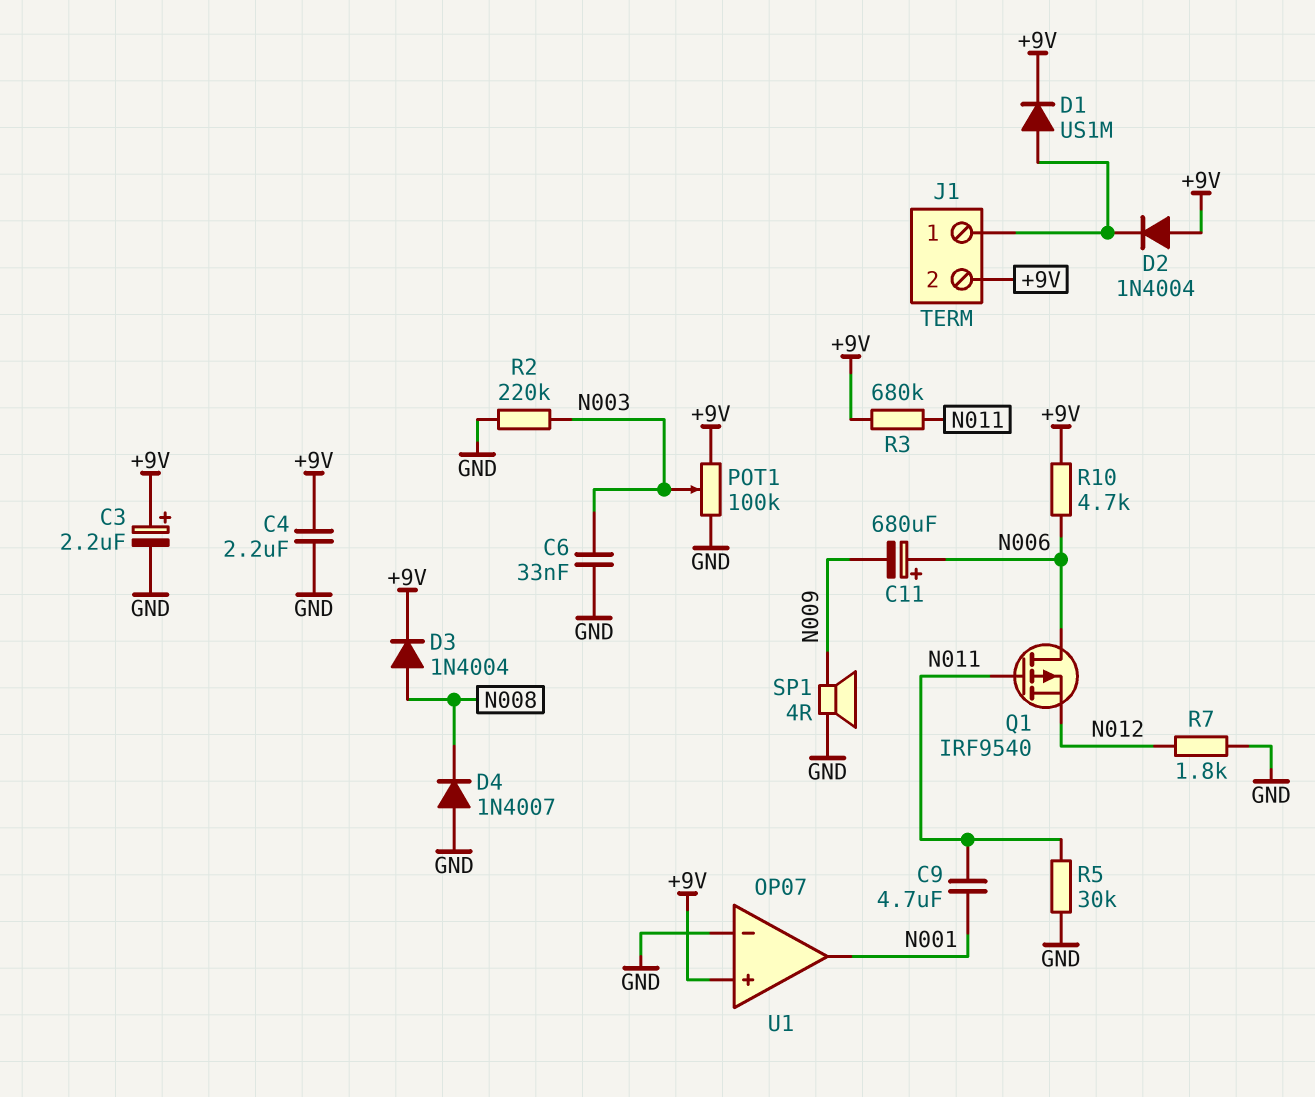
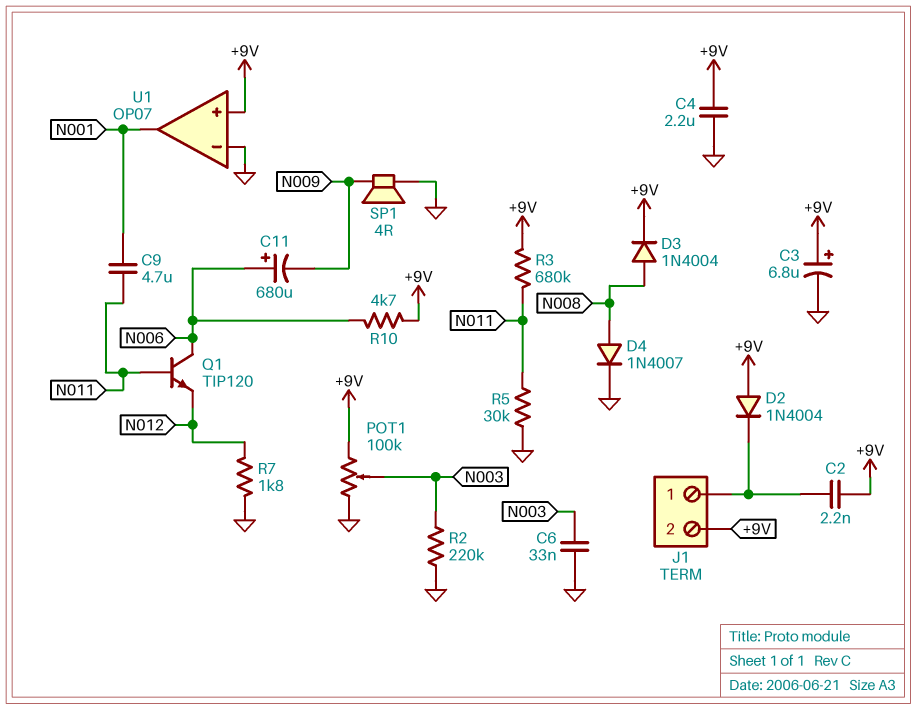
C2: none -> 2.2nF (+9V, J1/1)
C3: 2.2uF (plus +9V, minus GND) -> 6.8uF (plus +9V, minus GND)
D1: diode US1M (A J1/1, K +9V) -> none
D4: diode 1N4007 (A GND, K N008) -> diode 1N4007 (A N008, K GND)
Q1: PMOS IRF9540 (G N011, D N006, S N012) -> NPN TIP120 (B N011, C N006, E N012)

